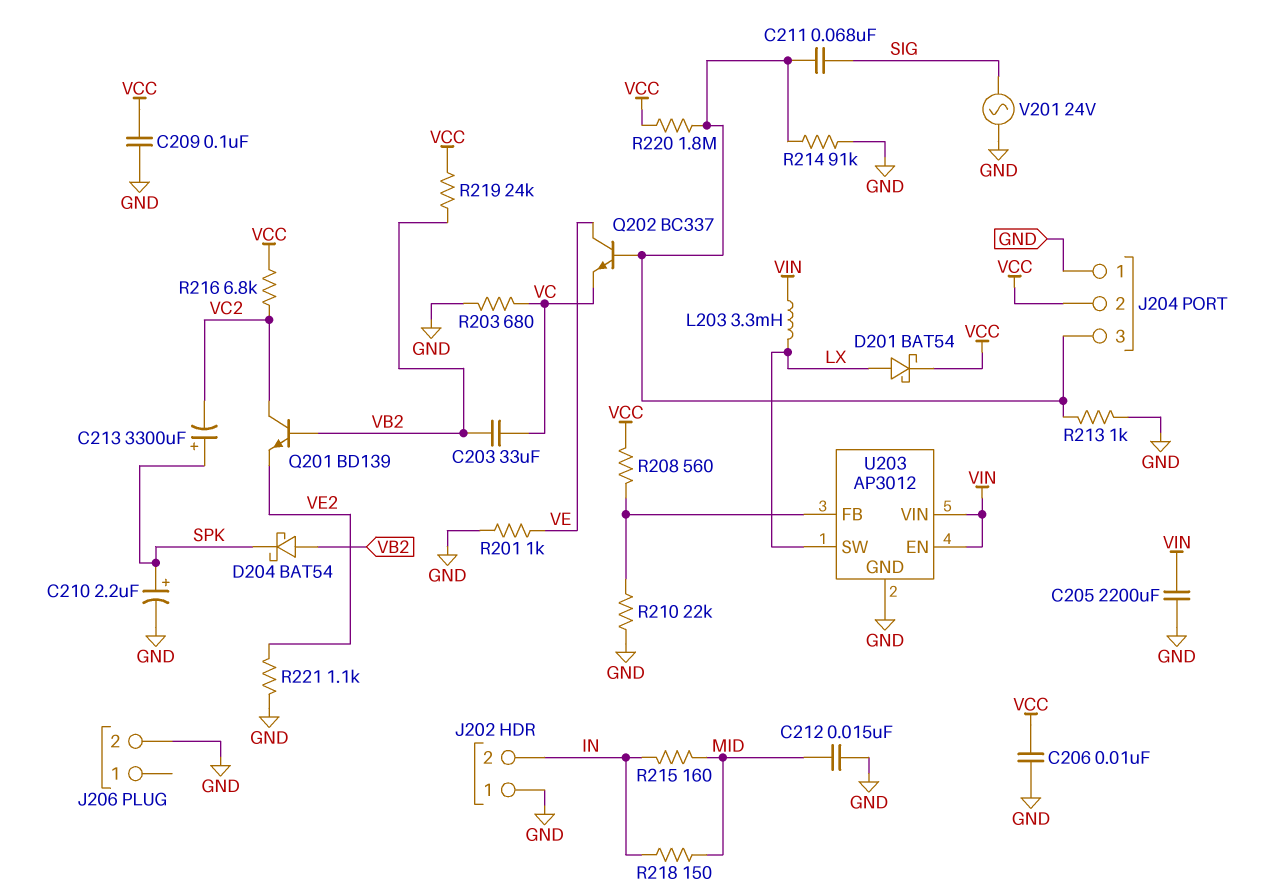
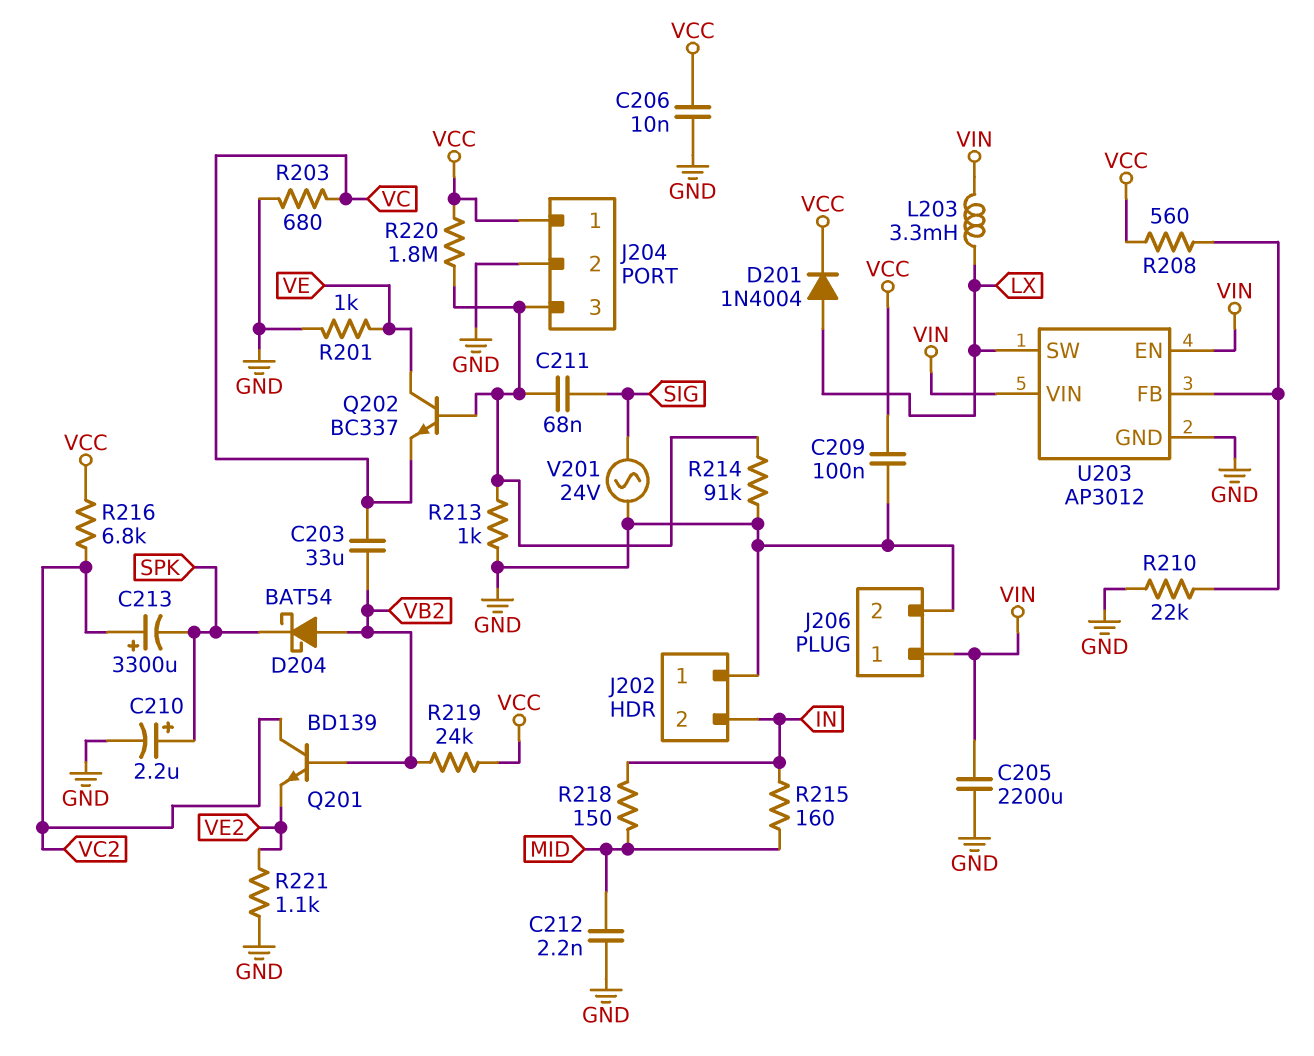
C212: 15nF (GND, MID) -> 2.2nF (GND, MID)
C213: 3300uF (plus SPK, minus VC2) -> 3300uF (plus VC2, minus SPK)
D201: schottky BAT54 (A LX, K VCC) -> diode 1N4004 (A LX, K VCC)
J204 pin 1: GND -> VCC
J204 pin 2: VCC -> GND
J206 pin 1: none -> VIN

